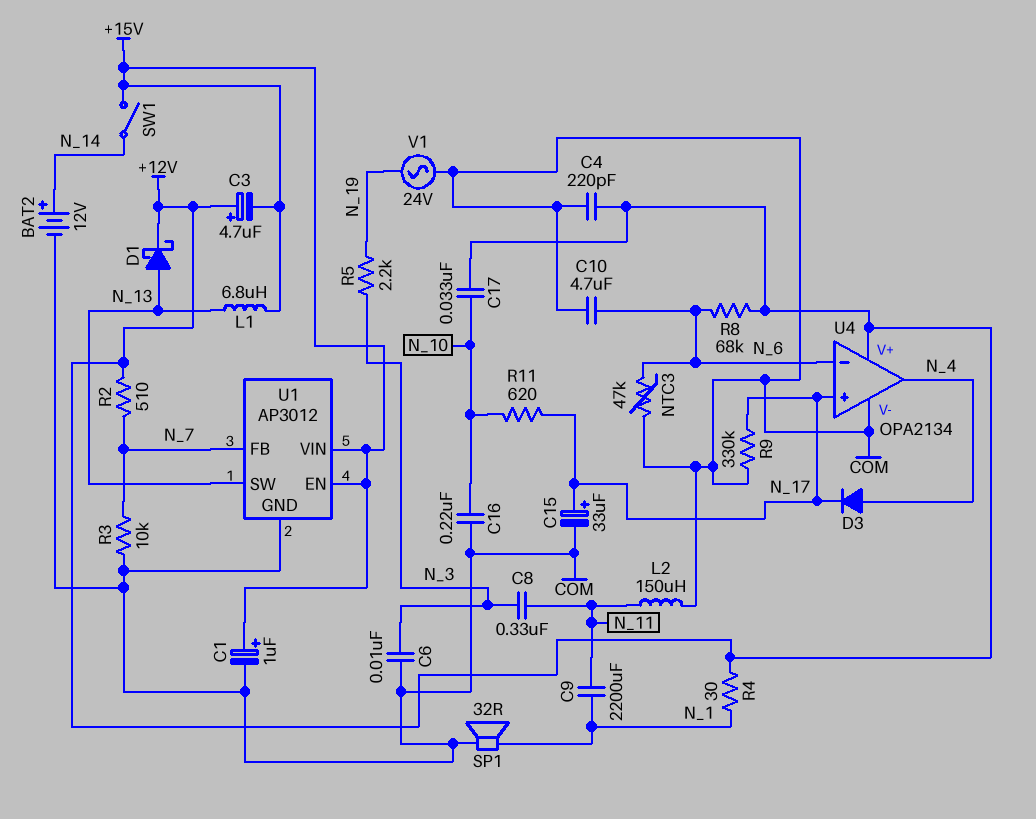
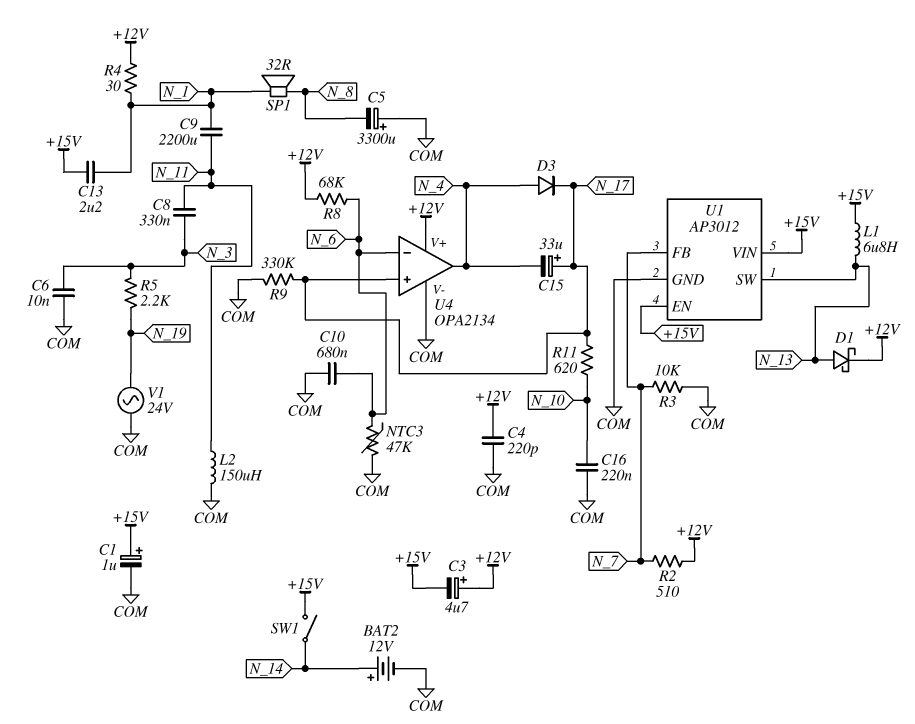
C5: none -> 3300uF (plus COM, minus N_8)
C10: 4.7uF (COM, N_6) -> 680nF (COM, N_6)
C13: none -> 2.2uF (+15V, N_1)
C15: 33uF (plus N_17, minus COM) -> 33uF (plus N_17, minus N_4)
C17: 33nF (+12V, N_10) -> none
SP1: speaker 32R (COM, N_1) -> speaker 32R (N_1, N_8)

